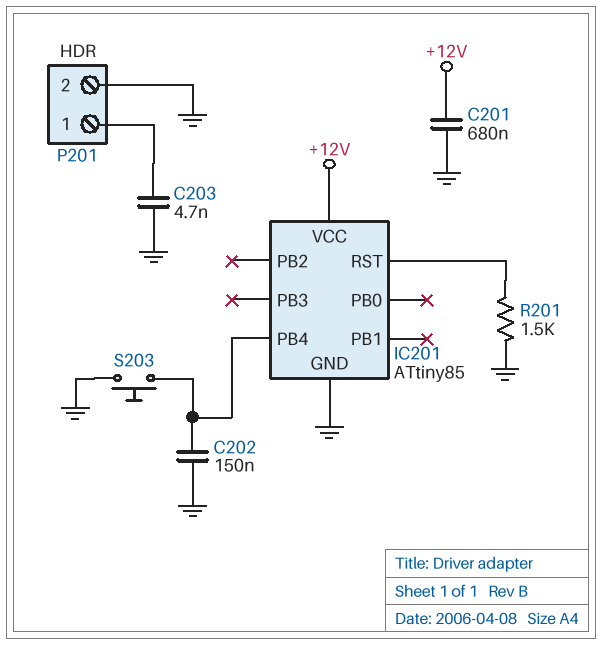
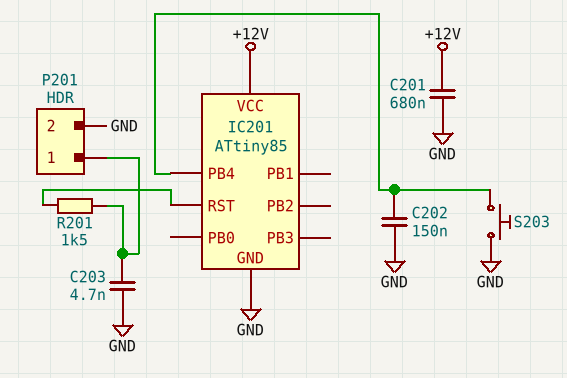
R201: 1.5k (GND, IC201/RST) -> 1.5k (IC201/RST, P201/1)

